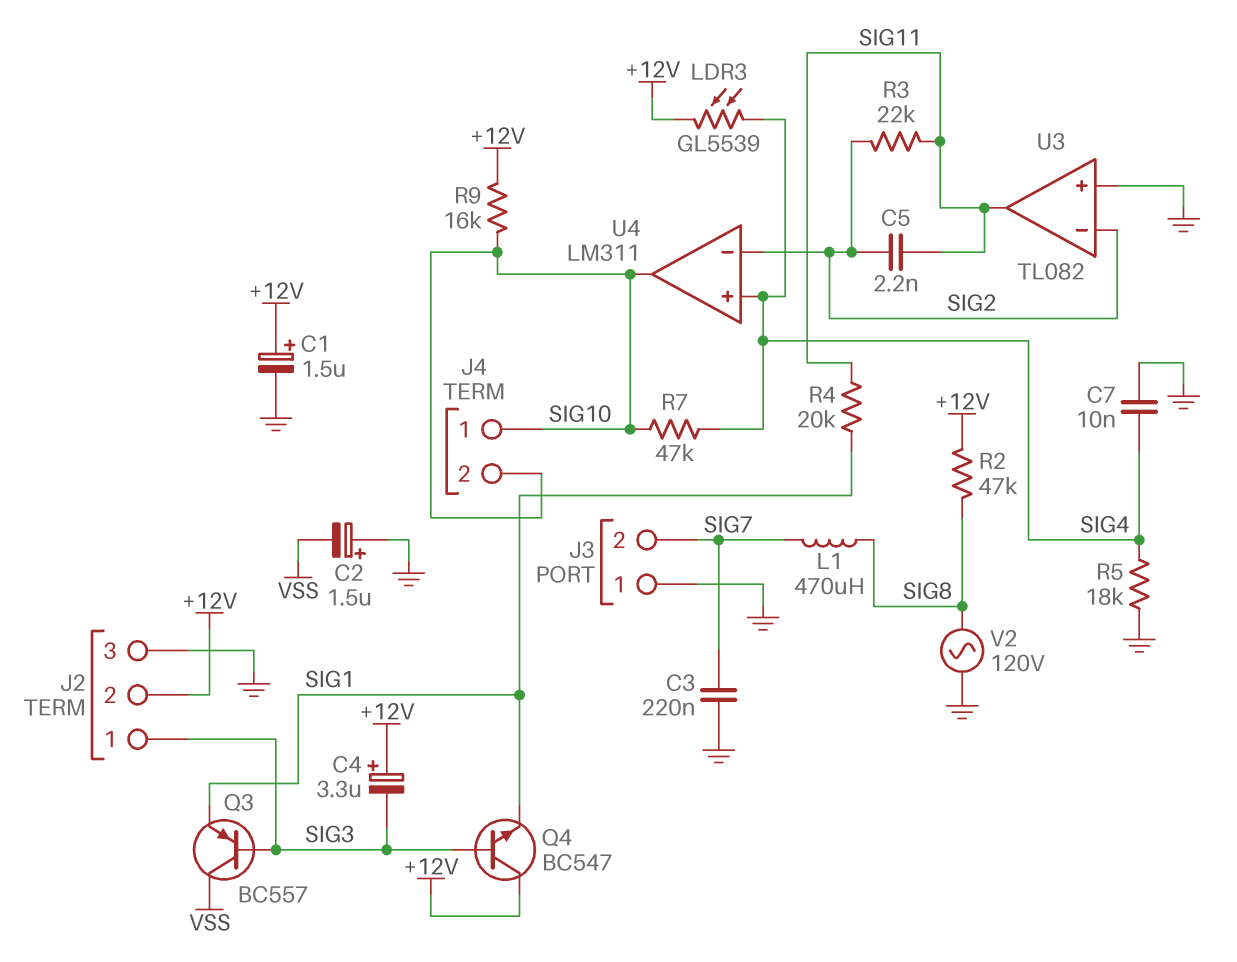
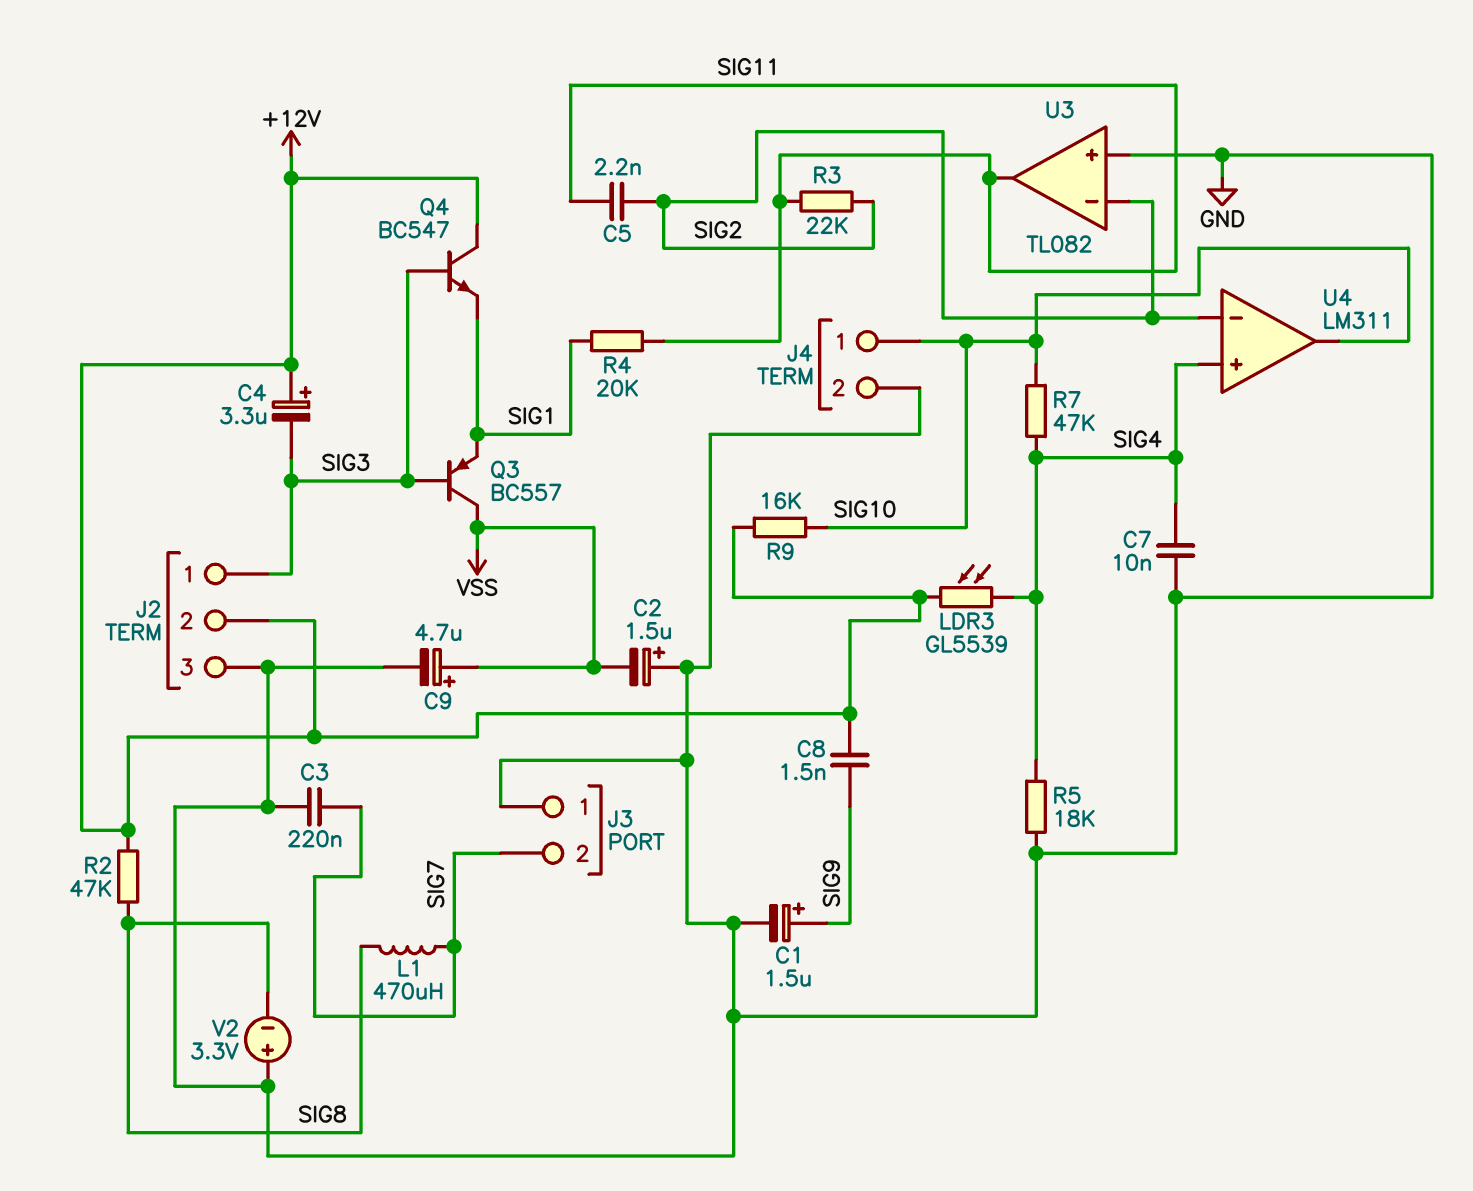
C1: 1.5uF (plus +12V, minus GND) -> 1.5uF (plus SIG9, minus GND)
C8: none -> 1.5nF (+12V, SIG9)
C9: none -> 4.7uF (plus VSS, minus GND)
J4 pin 2: SIG10 -> GND
V2: AC 120V (GND, SIG8) -> 3.3V (plus GND, minus SIG8)

